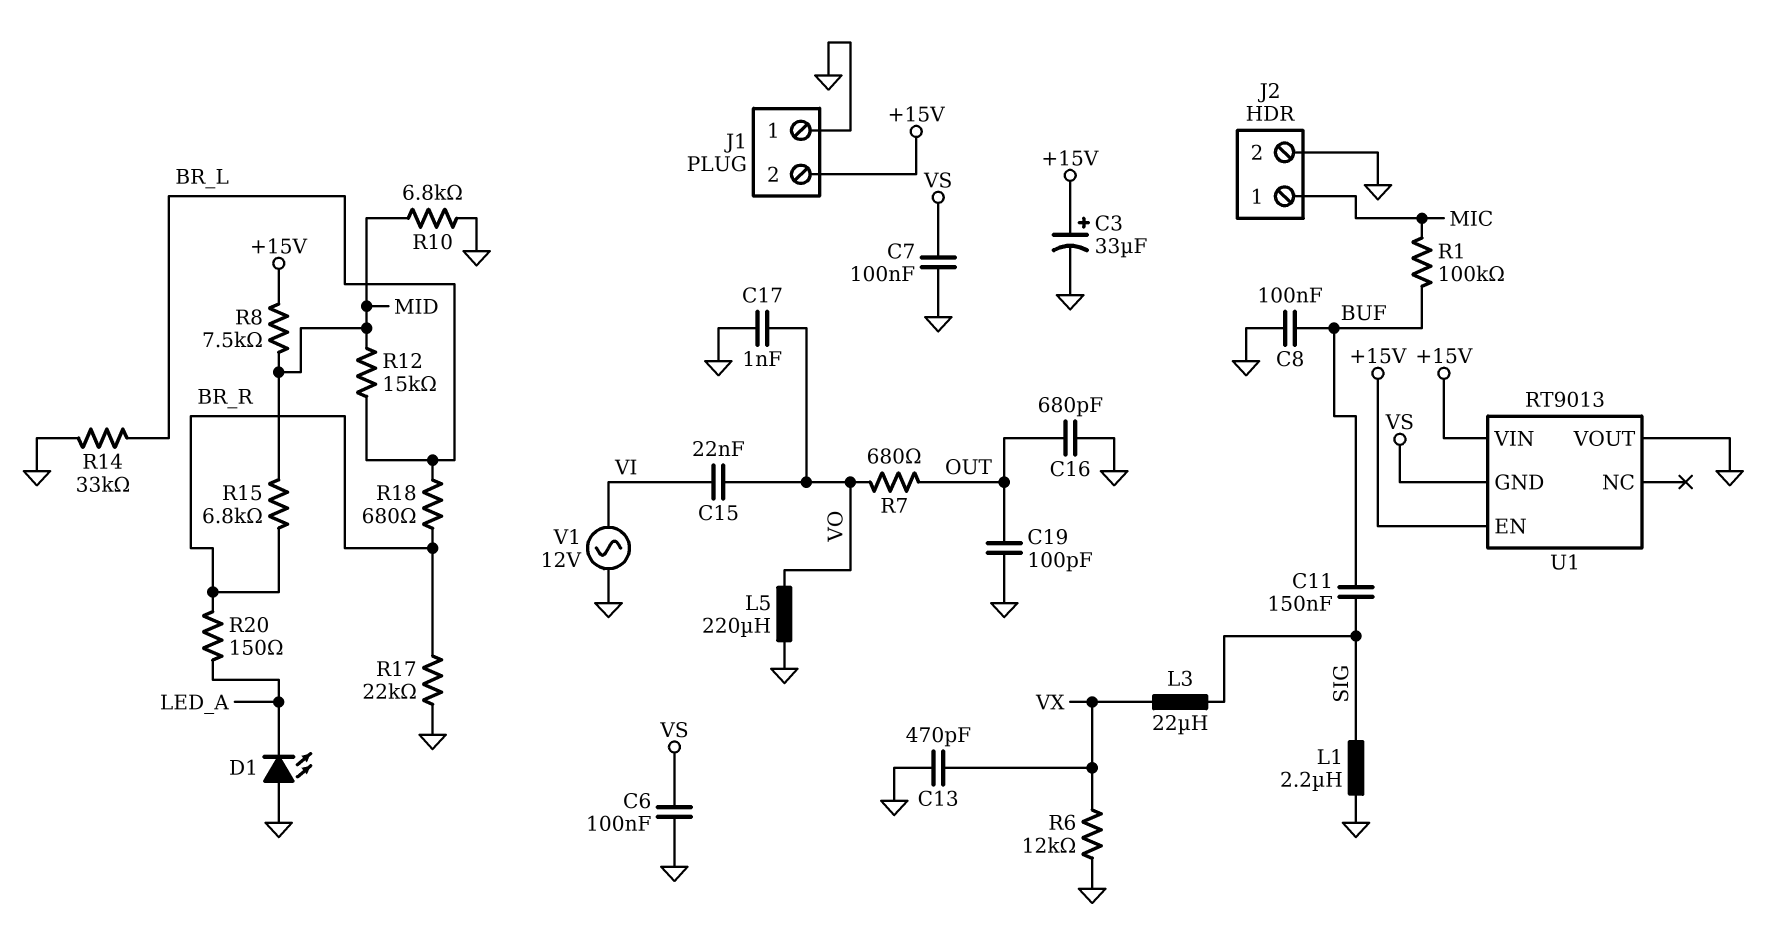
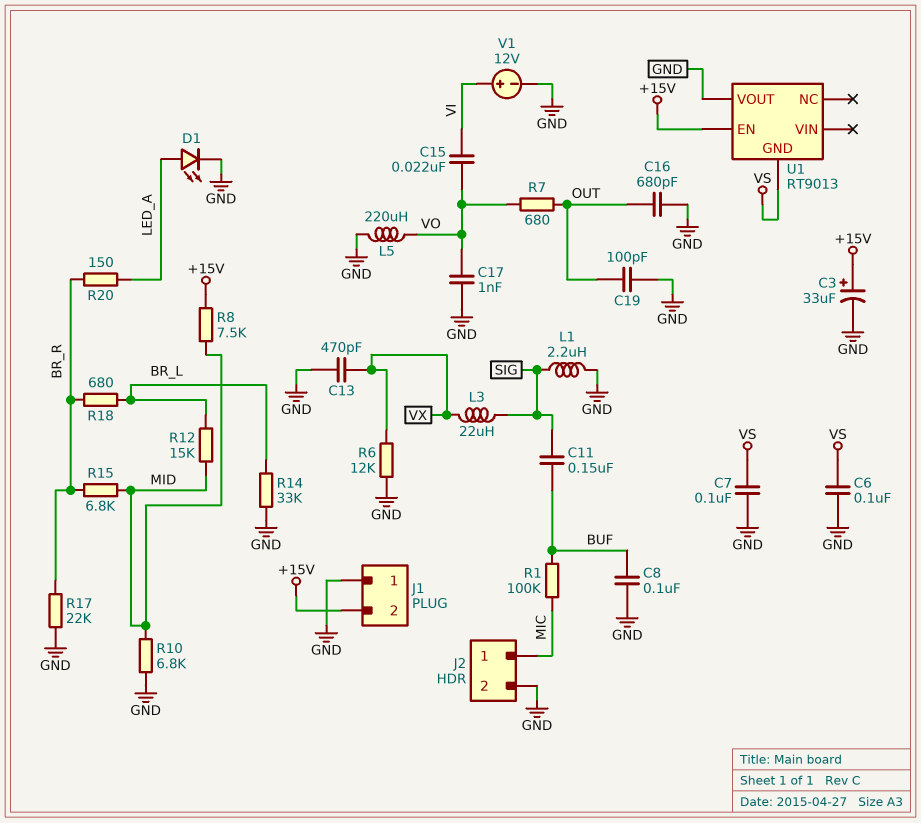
D1: LED (A GND, K LED_A) -> LED (A LED_A, K GND)
U1 pin VIN: +15V -> none
V1: AC 12V (GND, VI) -> 12V (plus VI, minus GND)

